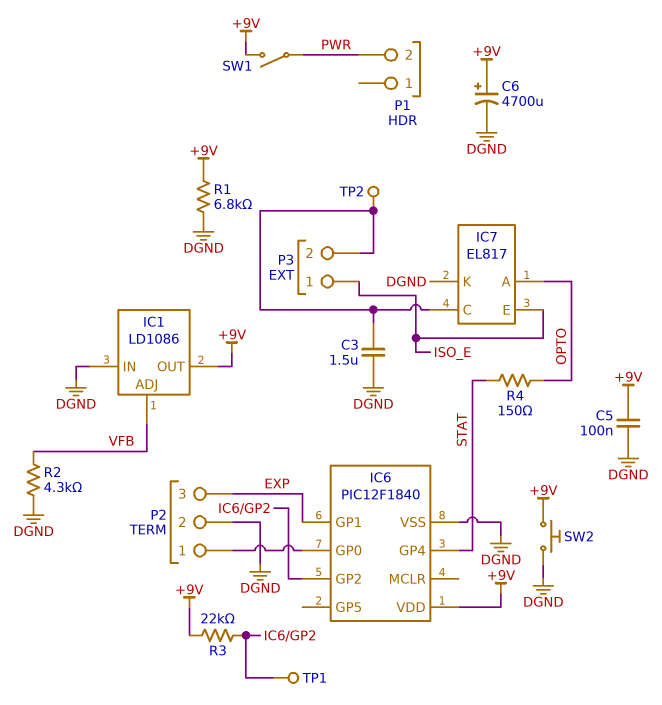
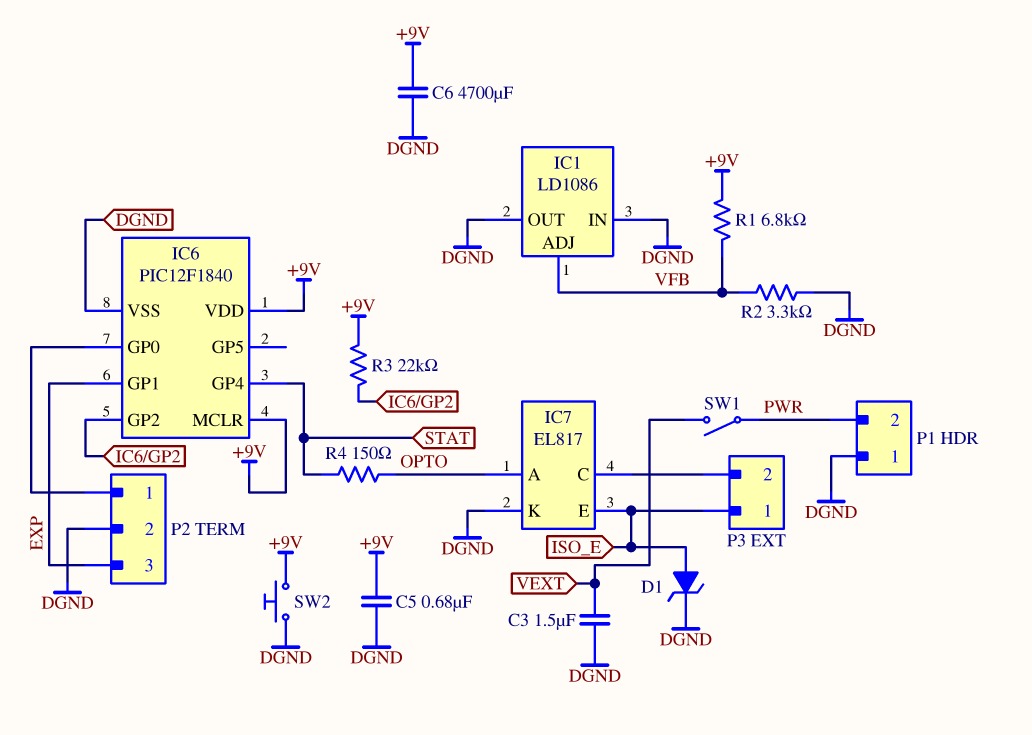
C3: 1.5uF (DGND, IC7/C) -> 1.5uF (DGND, VEXT)
C5: 100nF (+9V, DGND) -> 680nF (+9V, DGND)
C6: 4700uF (plus +9V, minus DGND) -> 4700uF (+9V, DGND)
D1: none -> zener (A ISO_E, K DGND)
IC1 pin OUT: +9V -> DGND
IC6 pin MCLR: none -> +9V
P1 pin 1: none -> DGND
R1: 6.8k (+9V, DGND) -> 6.8k (+9V, VFB)
R2: 4.3k (DGND, VFB) -> 3.3k (DGND, VFB)
SW1: switch (+9V, PWR) -> switch (PWR, VEXT)
TP1: test point (IC6/GP2) -> none
TP2: test point (IC7/C) -> none

